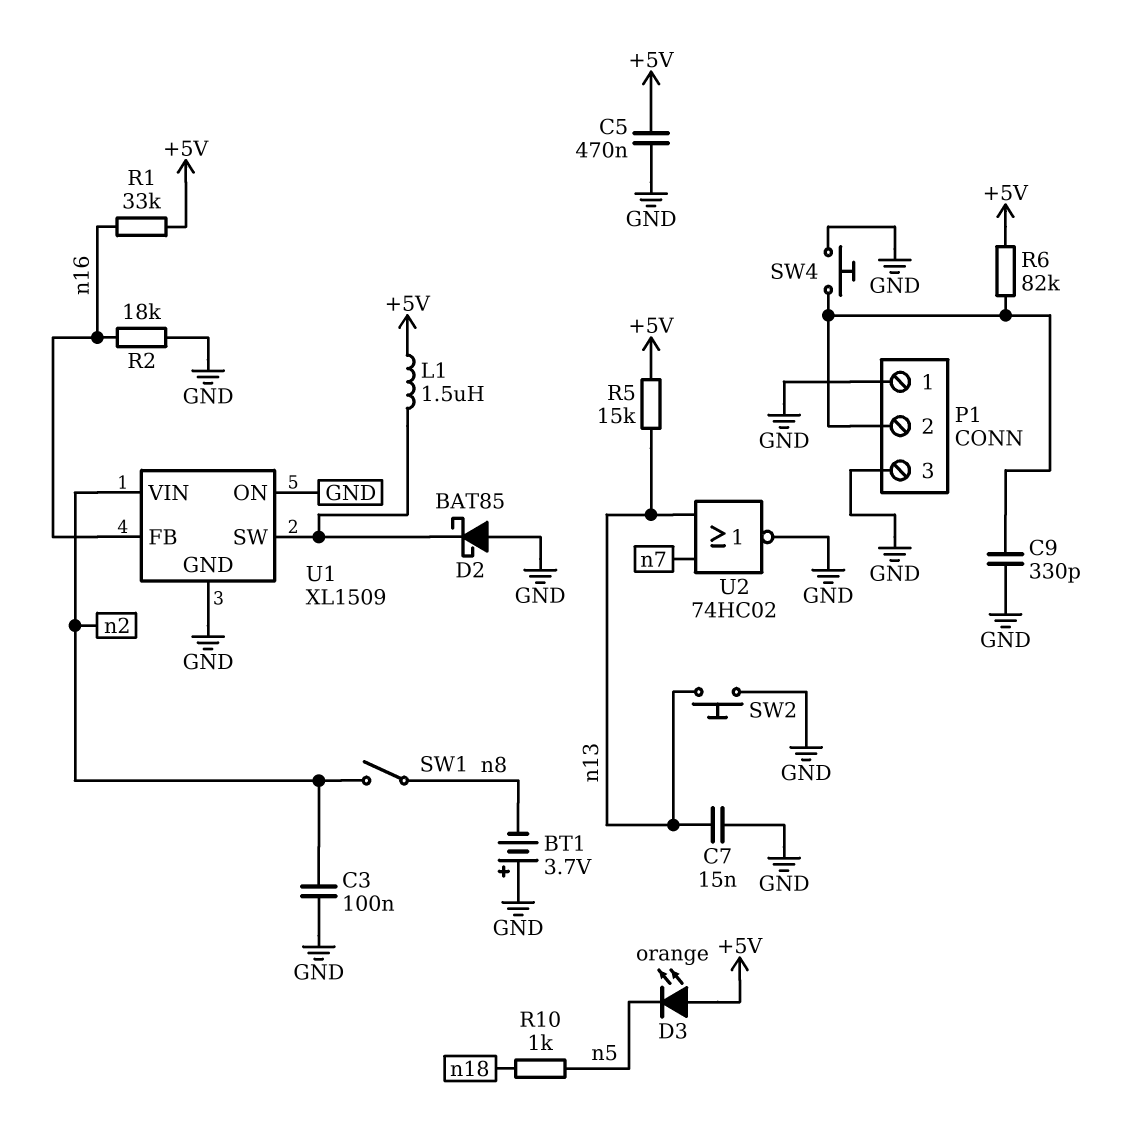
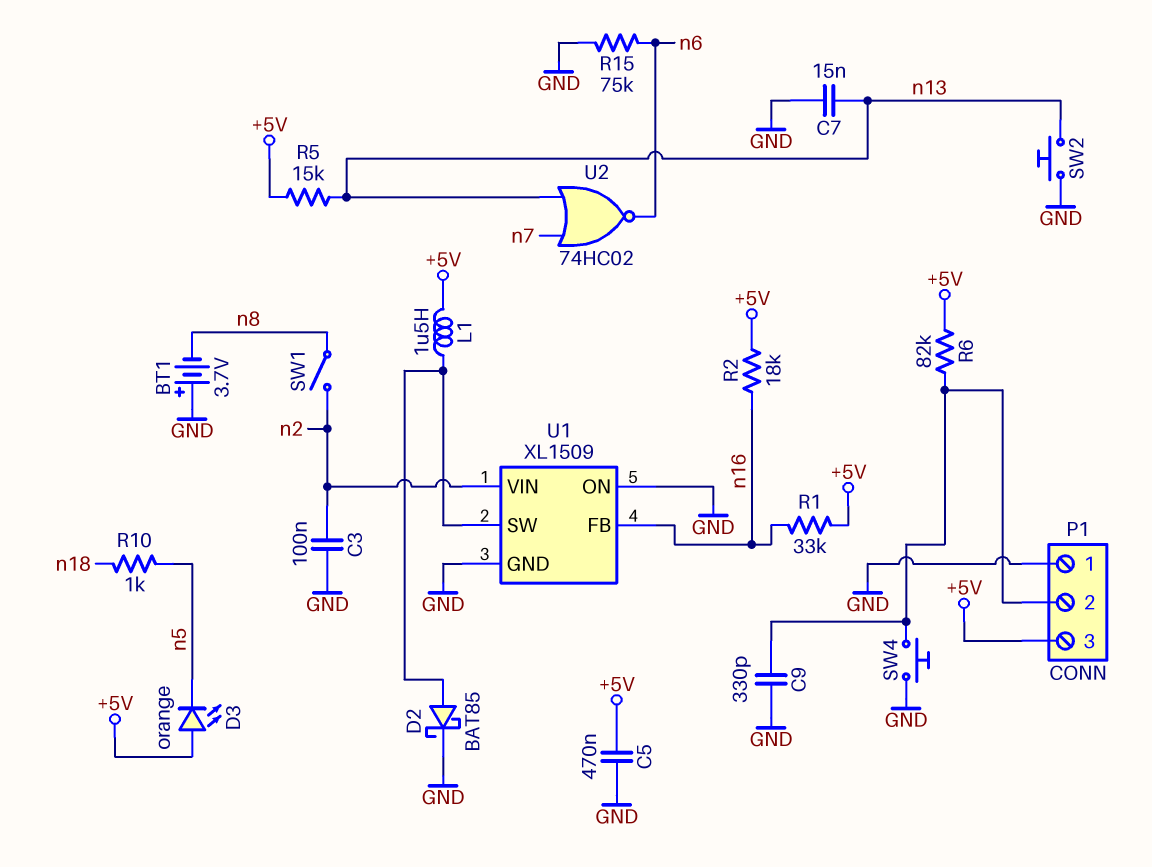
D2: schottky BAT85 (A GND, K U1/SW) -> schottky BAT85 (A U1/SW, K GND)
P1 pin 3: GND -> +5V
R2: 18k (GND, n16) -> 18k (+5V, n16)
R15: none -> 75k (GND, n6)
U2: NOR 74HC02 (in n7, in n13, out GND) -> NOR 74HC02 (in n7, in n13, out n6)

